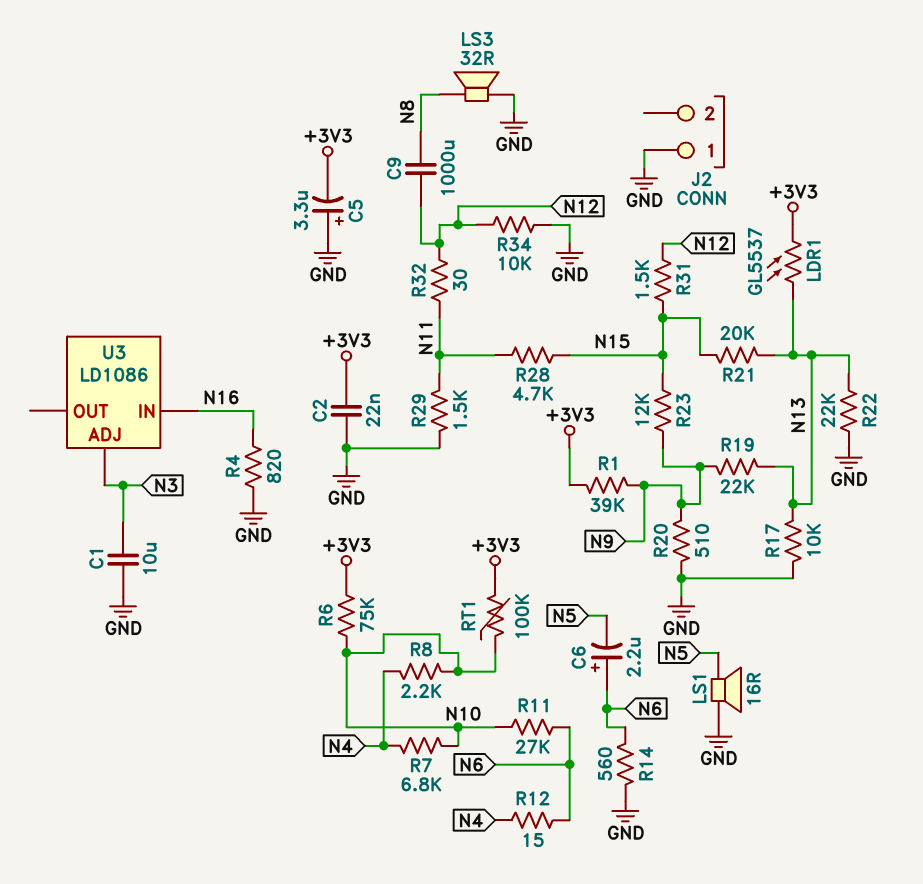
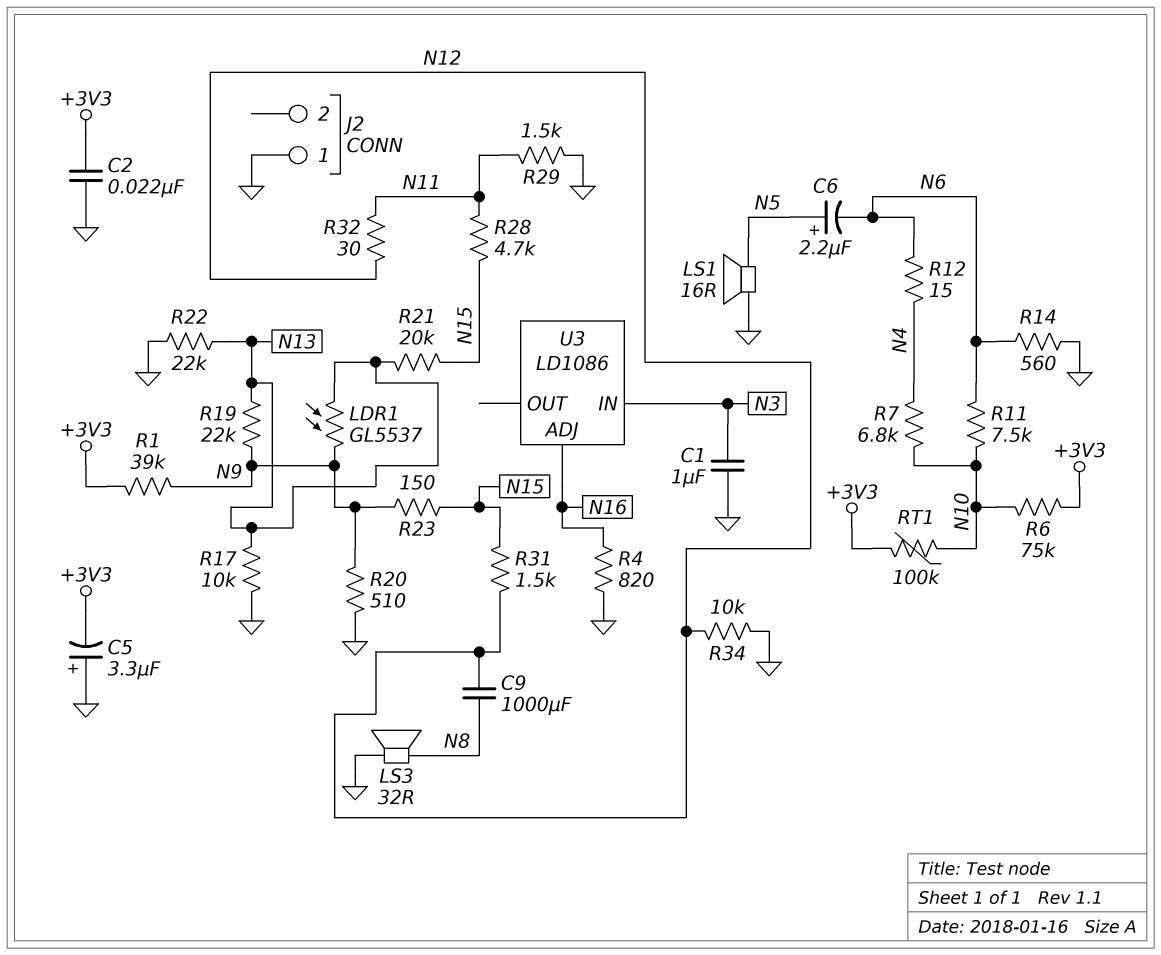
C1: 10uF (GND, N3) -> 1uF (GND, N3)
C6: 2.2uF (plus N6, minus N5) -> 2.2uF (plus N5, minus N6)
LDR1: GL5537 (+3V3, N13) -> GL5537 (N9, N13)
R8: 2.2k (N4, N10) -> none
R11: 27k (N6, N10) -> 7.5k (N6, N10)
R23: 12k (N9, N15) -> 150 (N9, N15)
U3 pin ADJ: N3 -> N16
U3 pin IN: N16 -> N3

